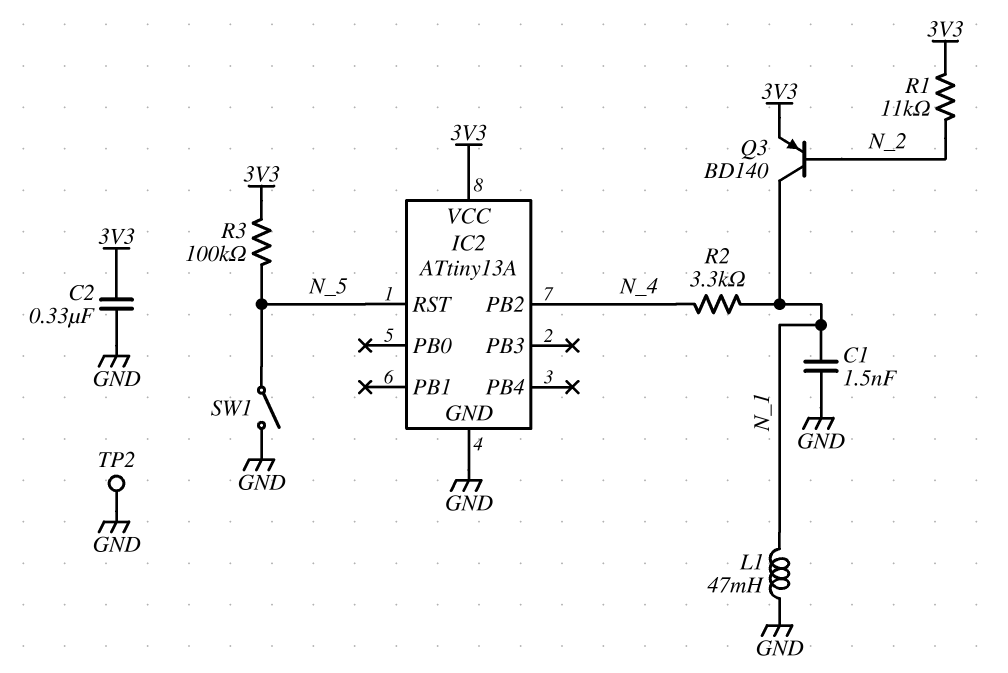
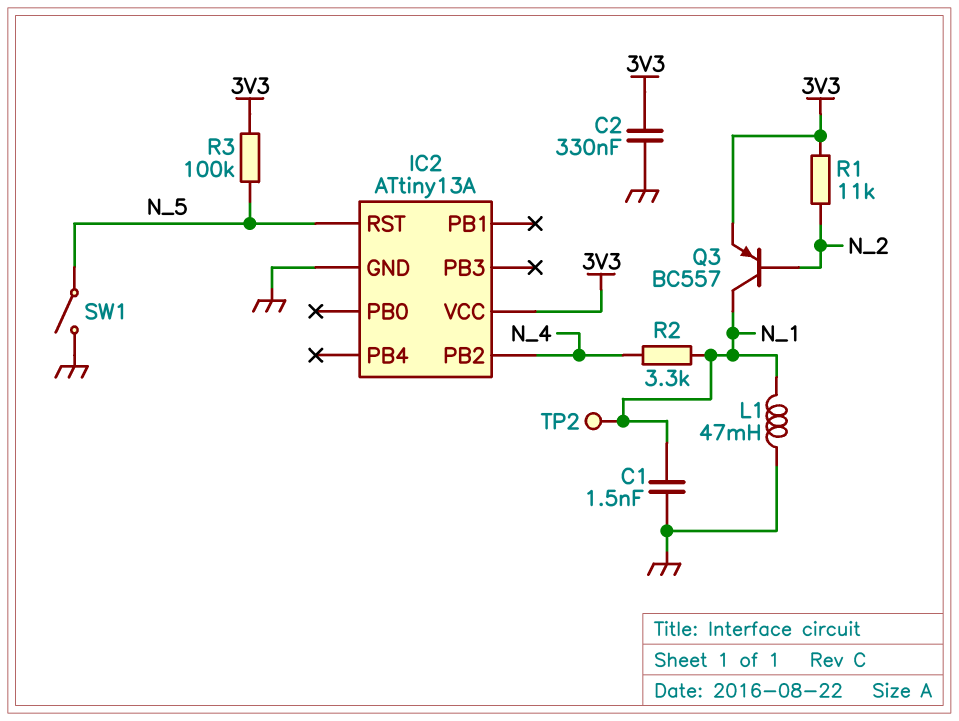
Q3: PNP BD140 (B N_2, C N_1, E 3V3) -> PNP BC557 (B N_2, C N_1, E 3V3)
TP2: test point (GND) -> test point (N_1)

